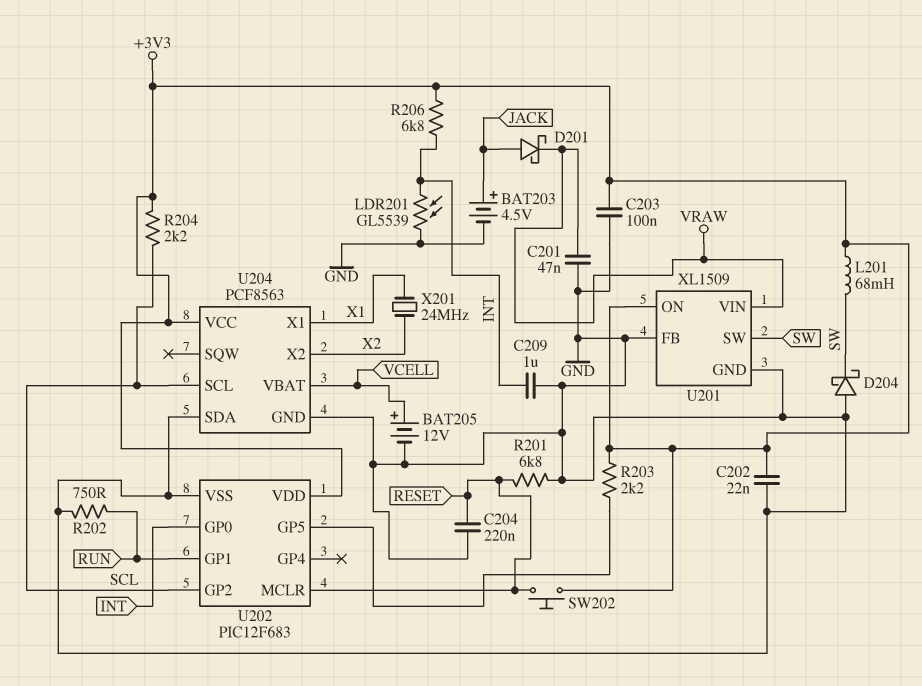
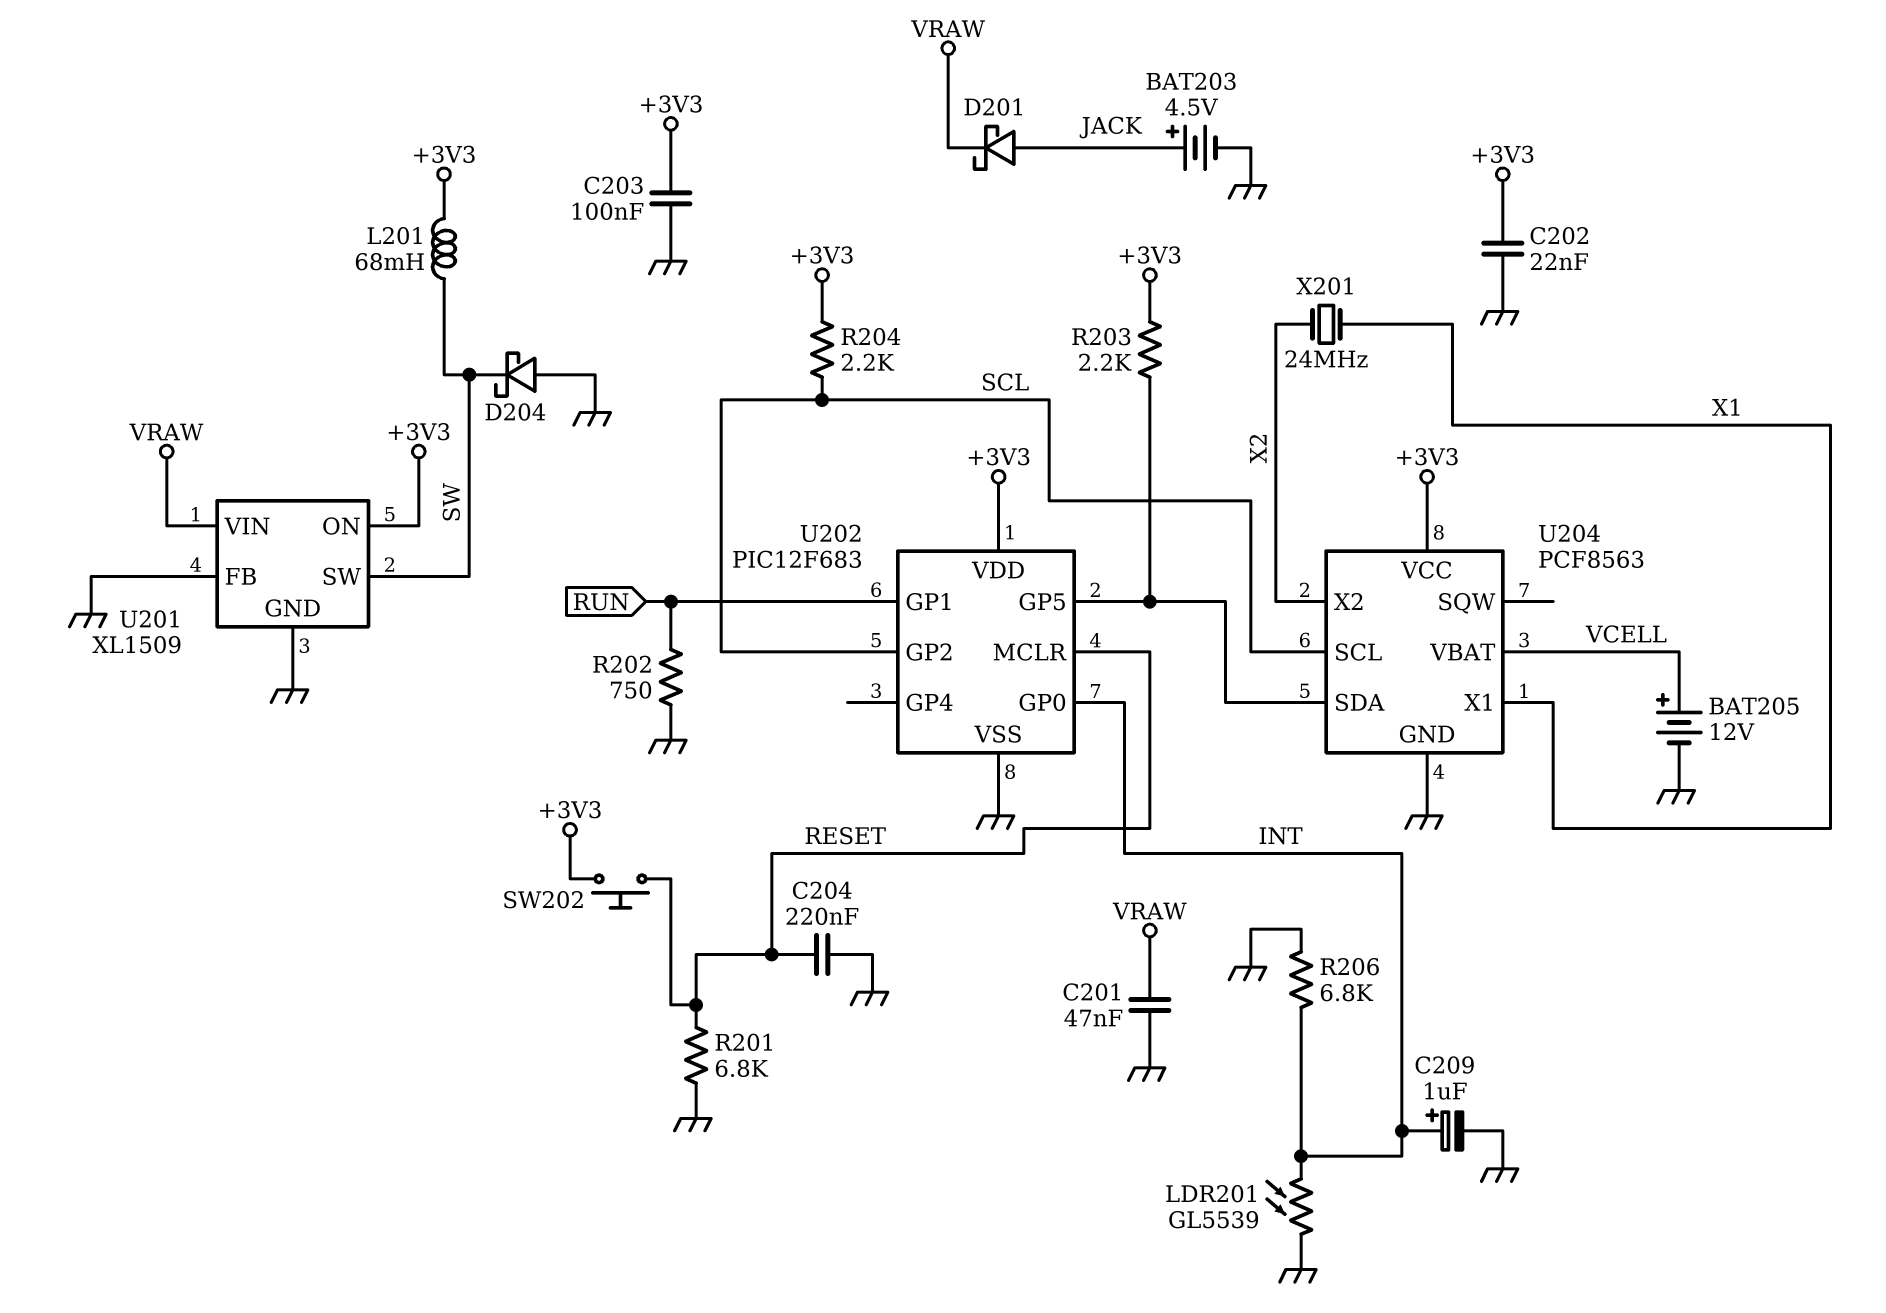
C209: 1uF (GND, INT) -> 1uF (plus INT, minus GND)
R206: 6.8k (+3V3, INT) -> 6.8k (GND, INT)
U204 pin SDA: GND -> U202/GP5

